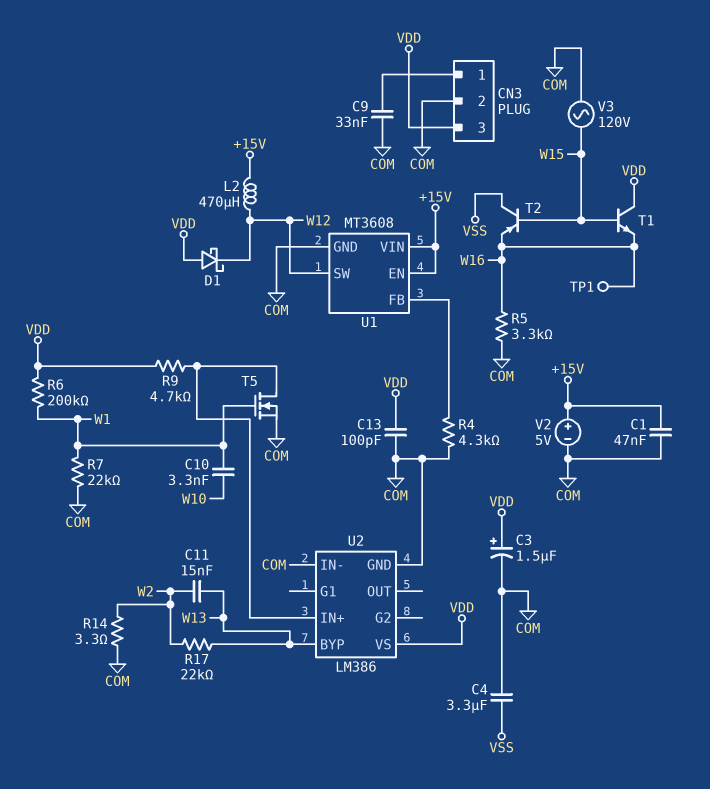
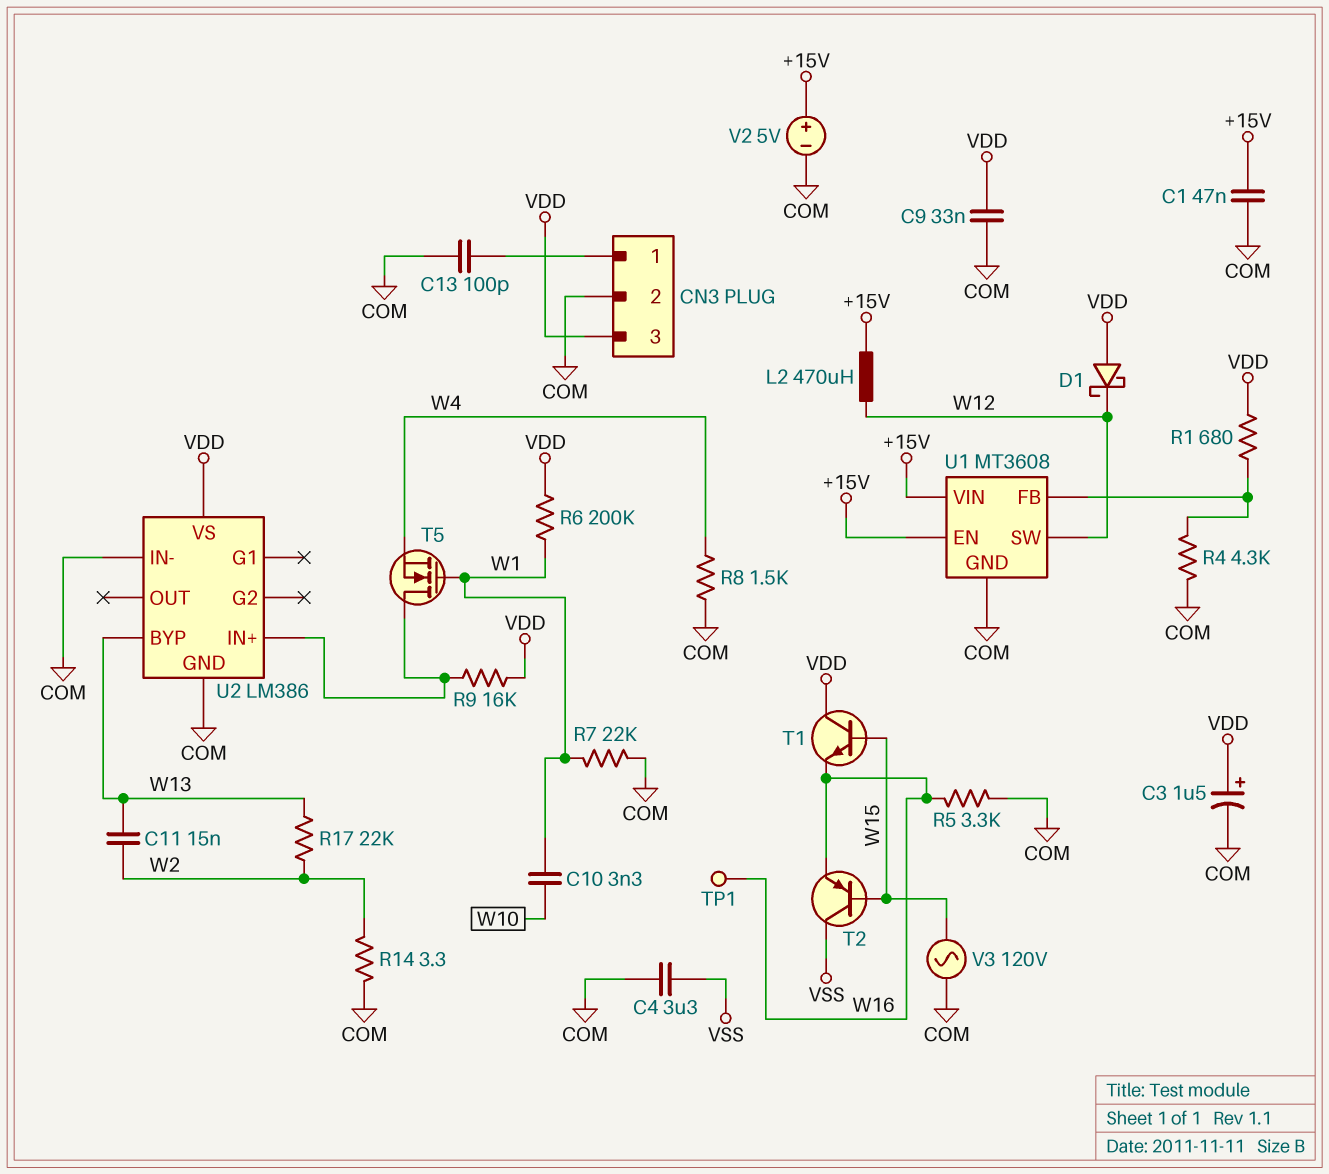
C9: 33nF (CN3/1, COM) -> 33nF (COM, VDD)
C13: 100pF (COM, VDD) -> 100pF (CN3/1, COM)
R1: none -> 680 (U1/FB, VDD)
R8: none -> 1.5k (COM, W4)
R9: 4.7k (U2/IN+, VDD) -> 16k (U2/IN+, VDD)
T5: NMOS (G W1, D U2/IN+, S COM) -> NMOS (G W1, D U2/IN+, S W4)

